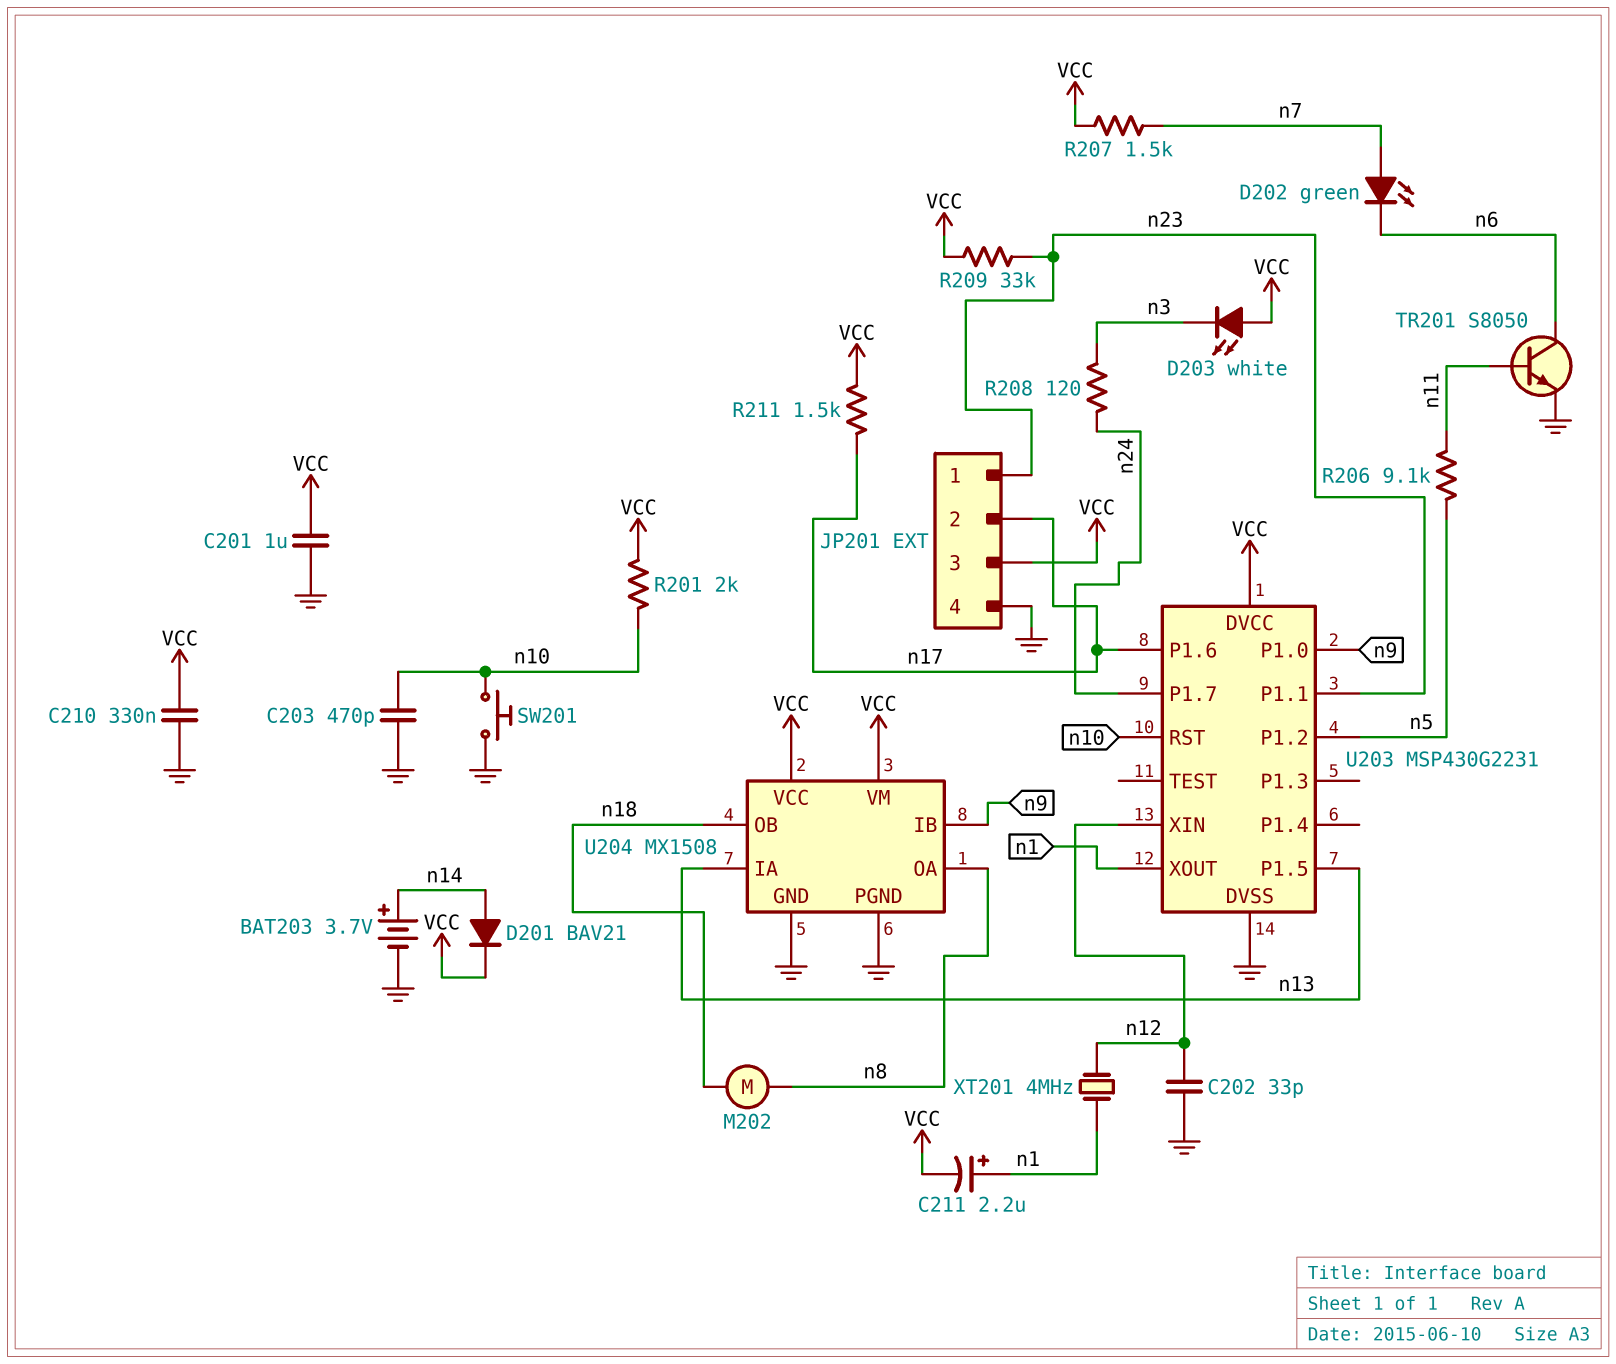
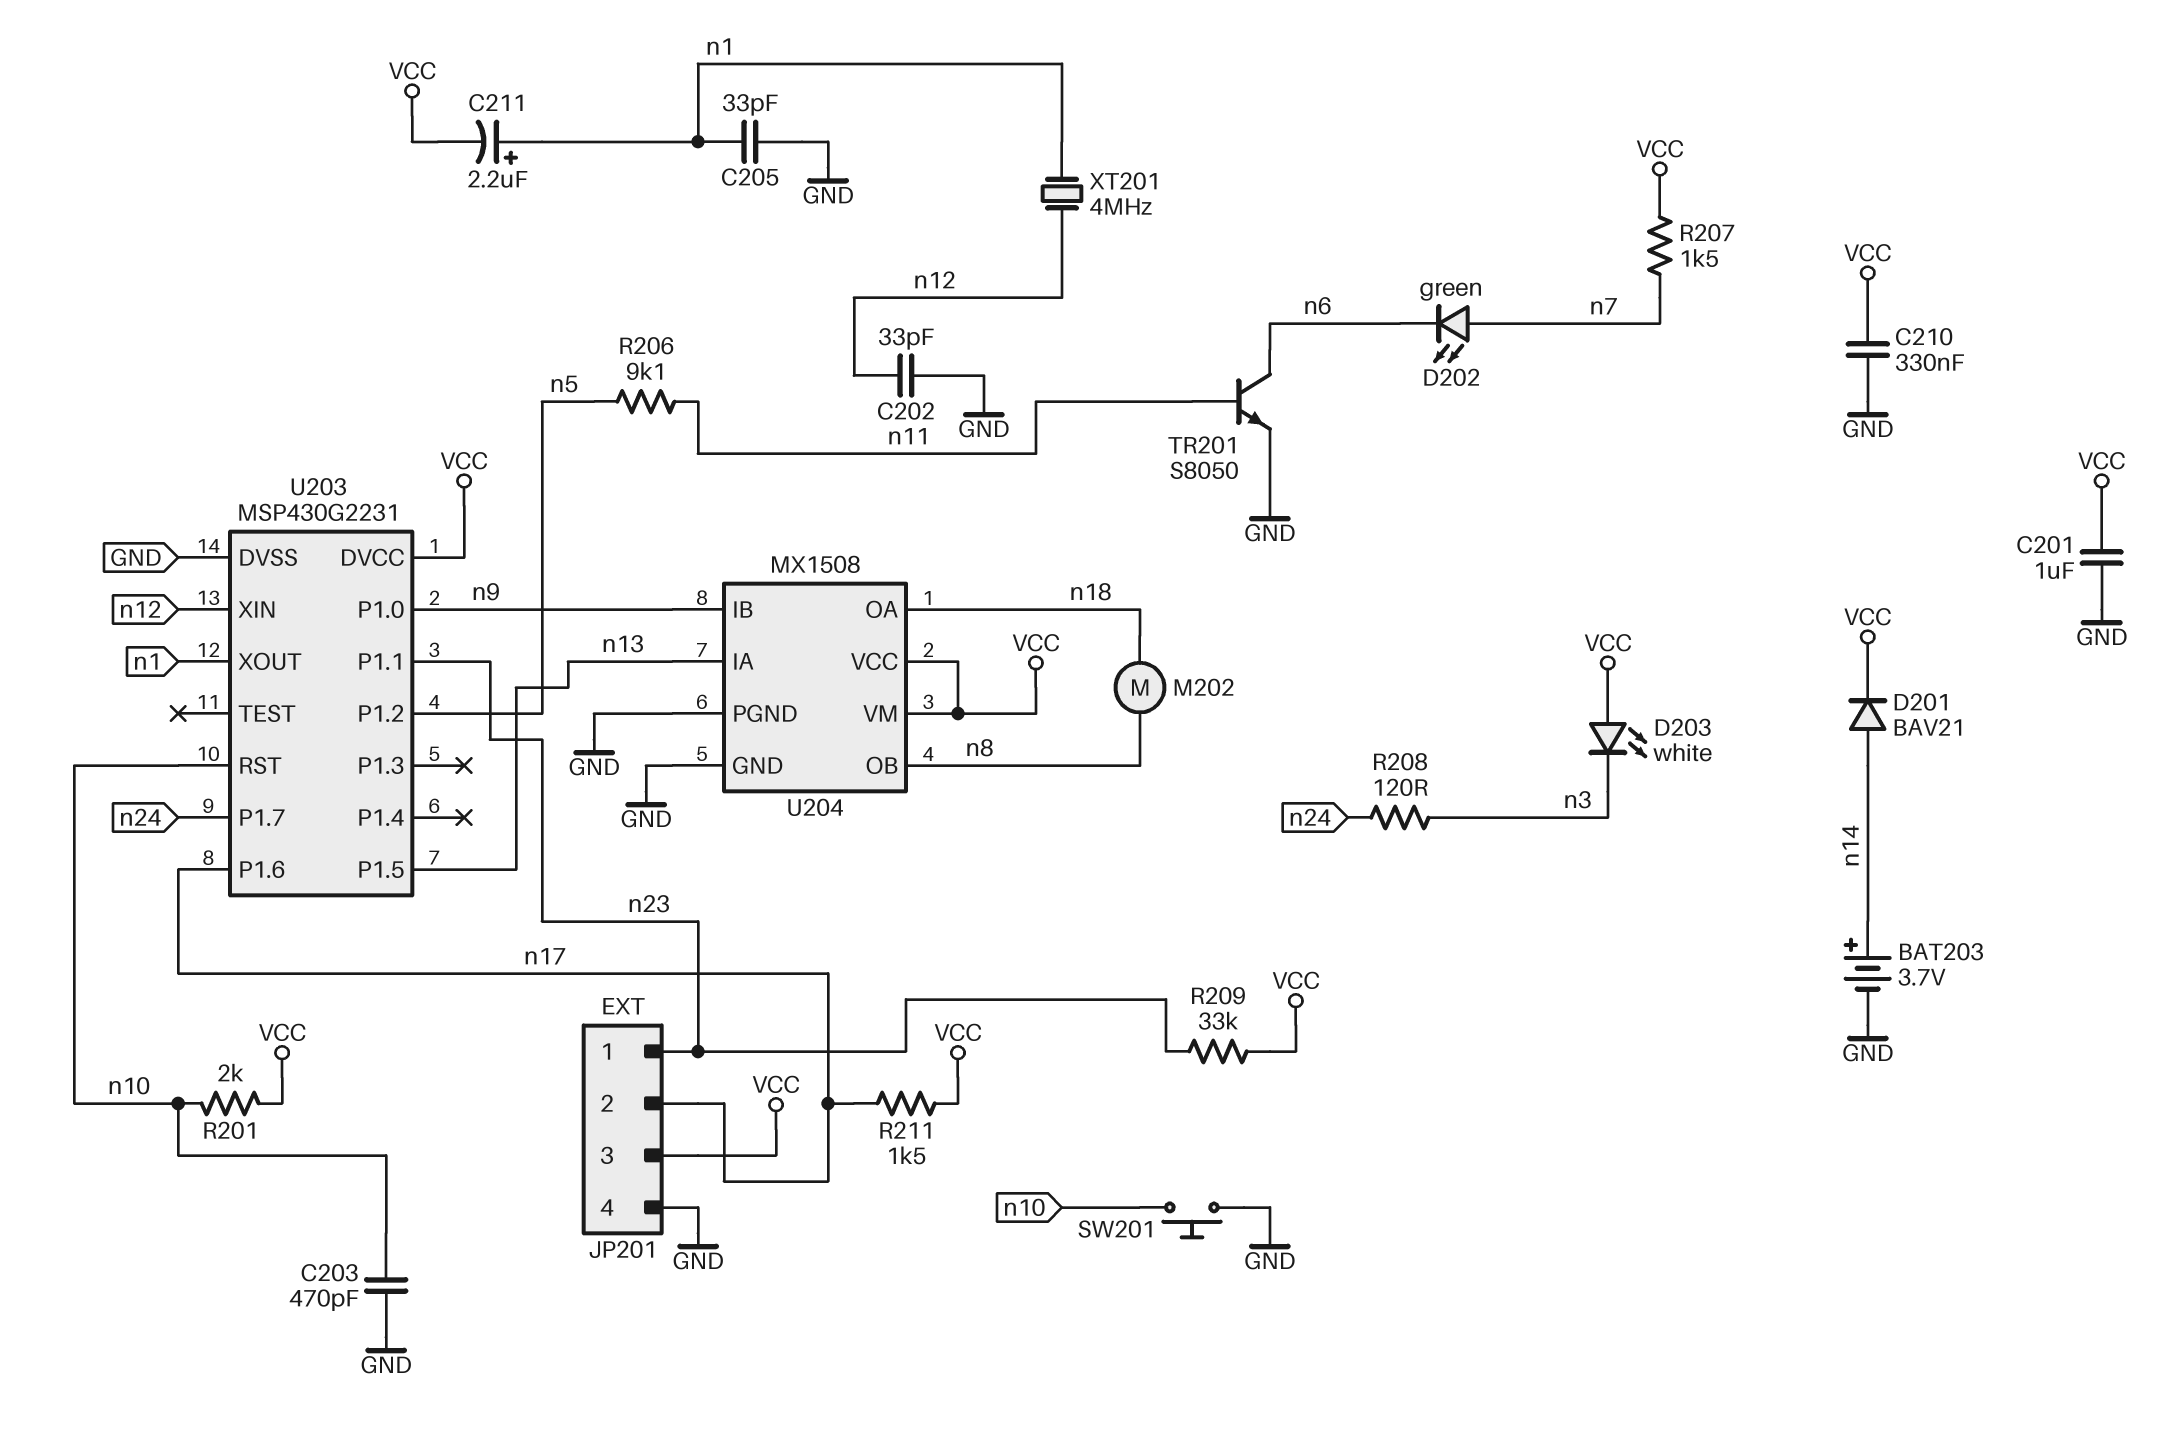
C205: none -> 33pF (GND, n1)
U204 pin OA: n8 -> n18
U204 pin OB: n18 -> n8

